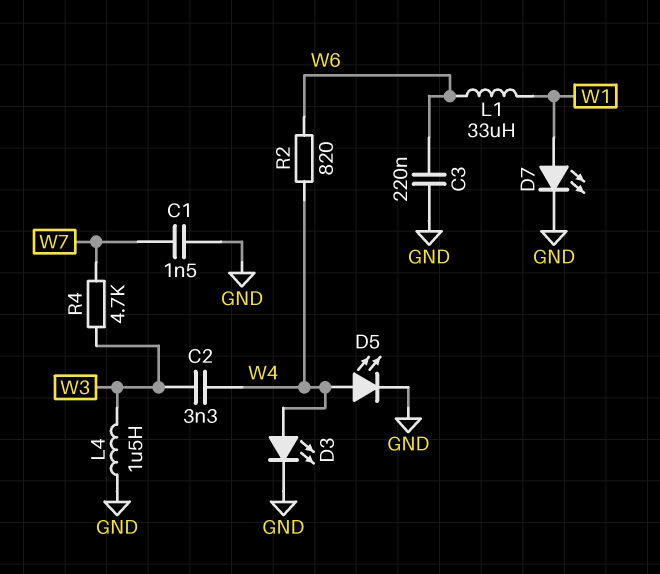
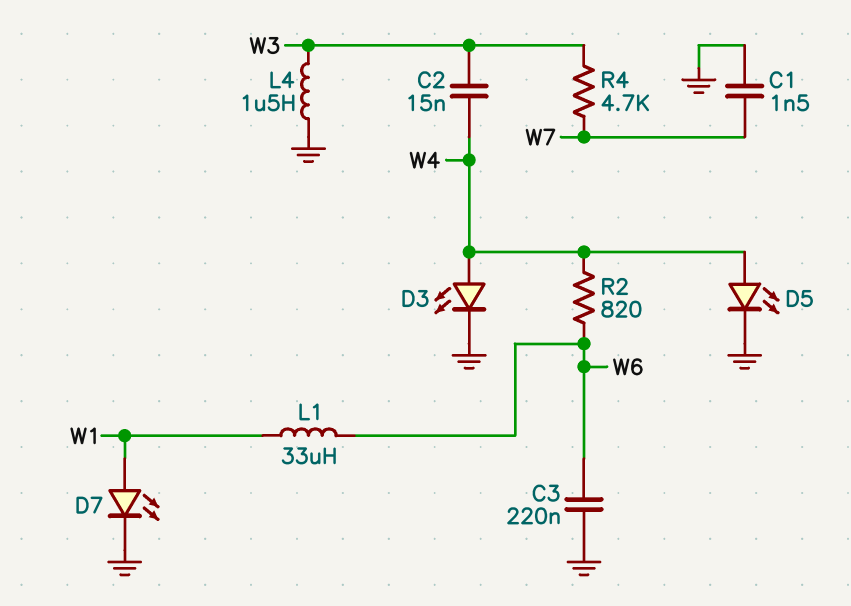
C2: 3.3nF (W3, W4) -> 15nF (W3, W4)

